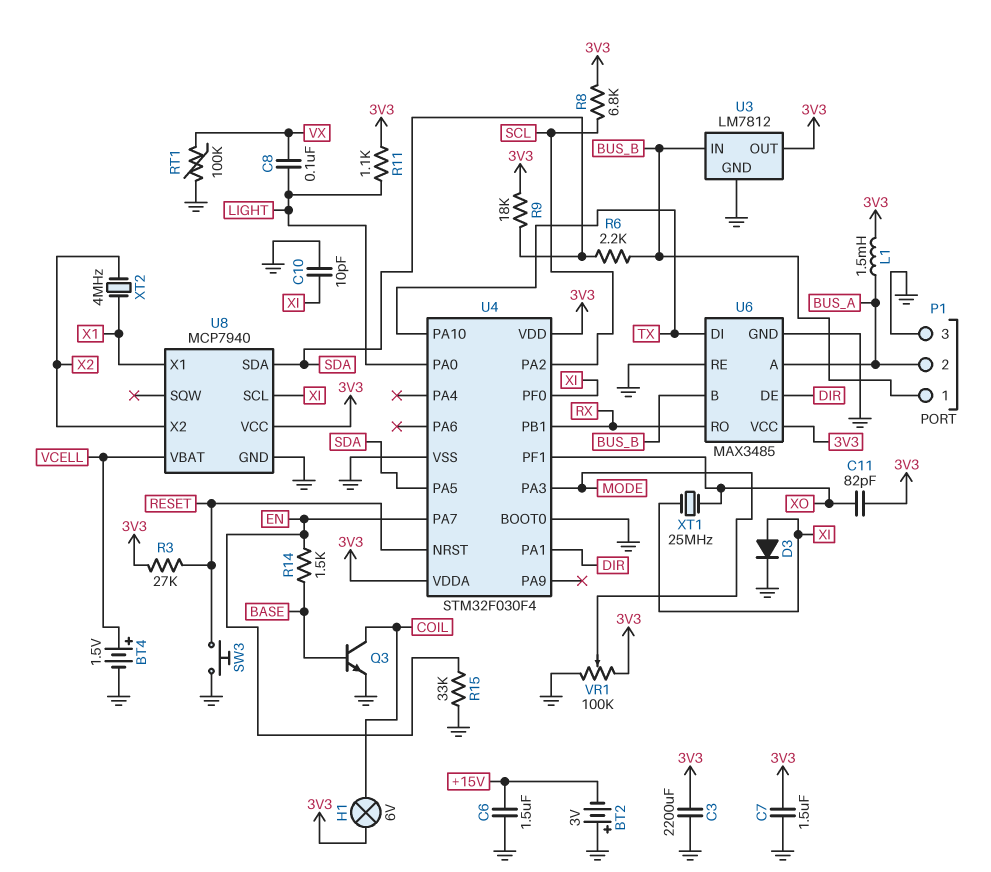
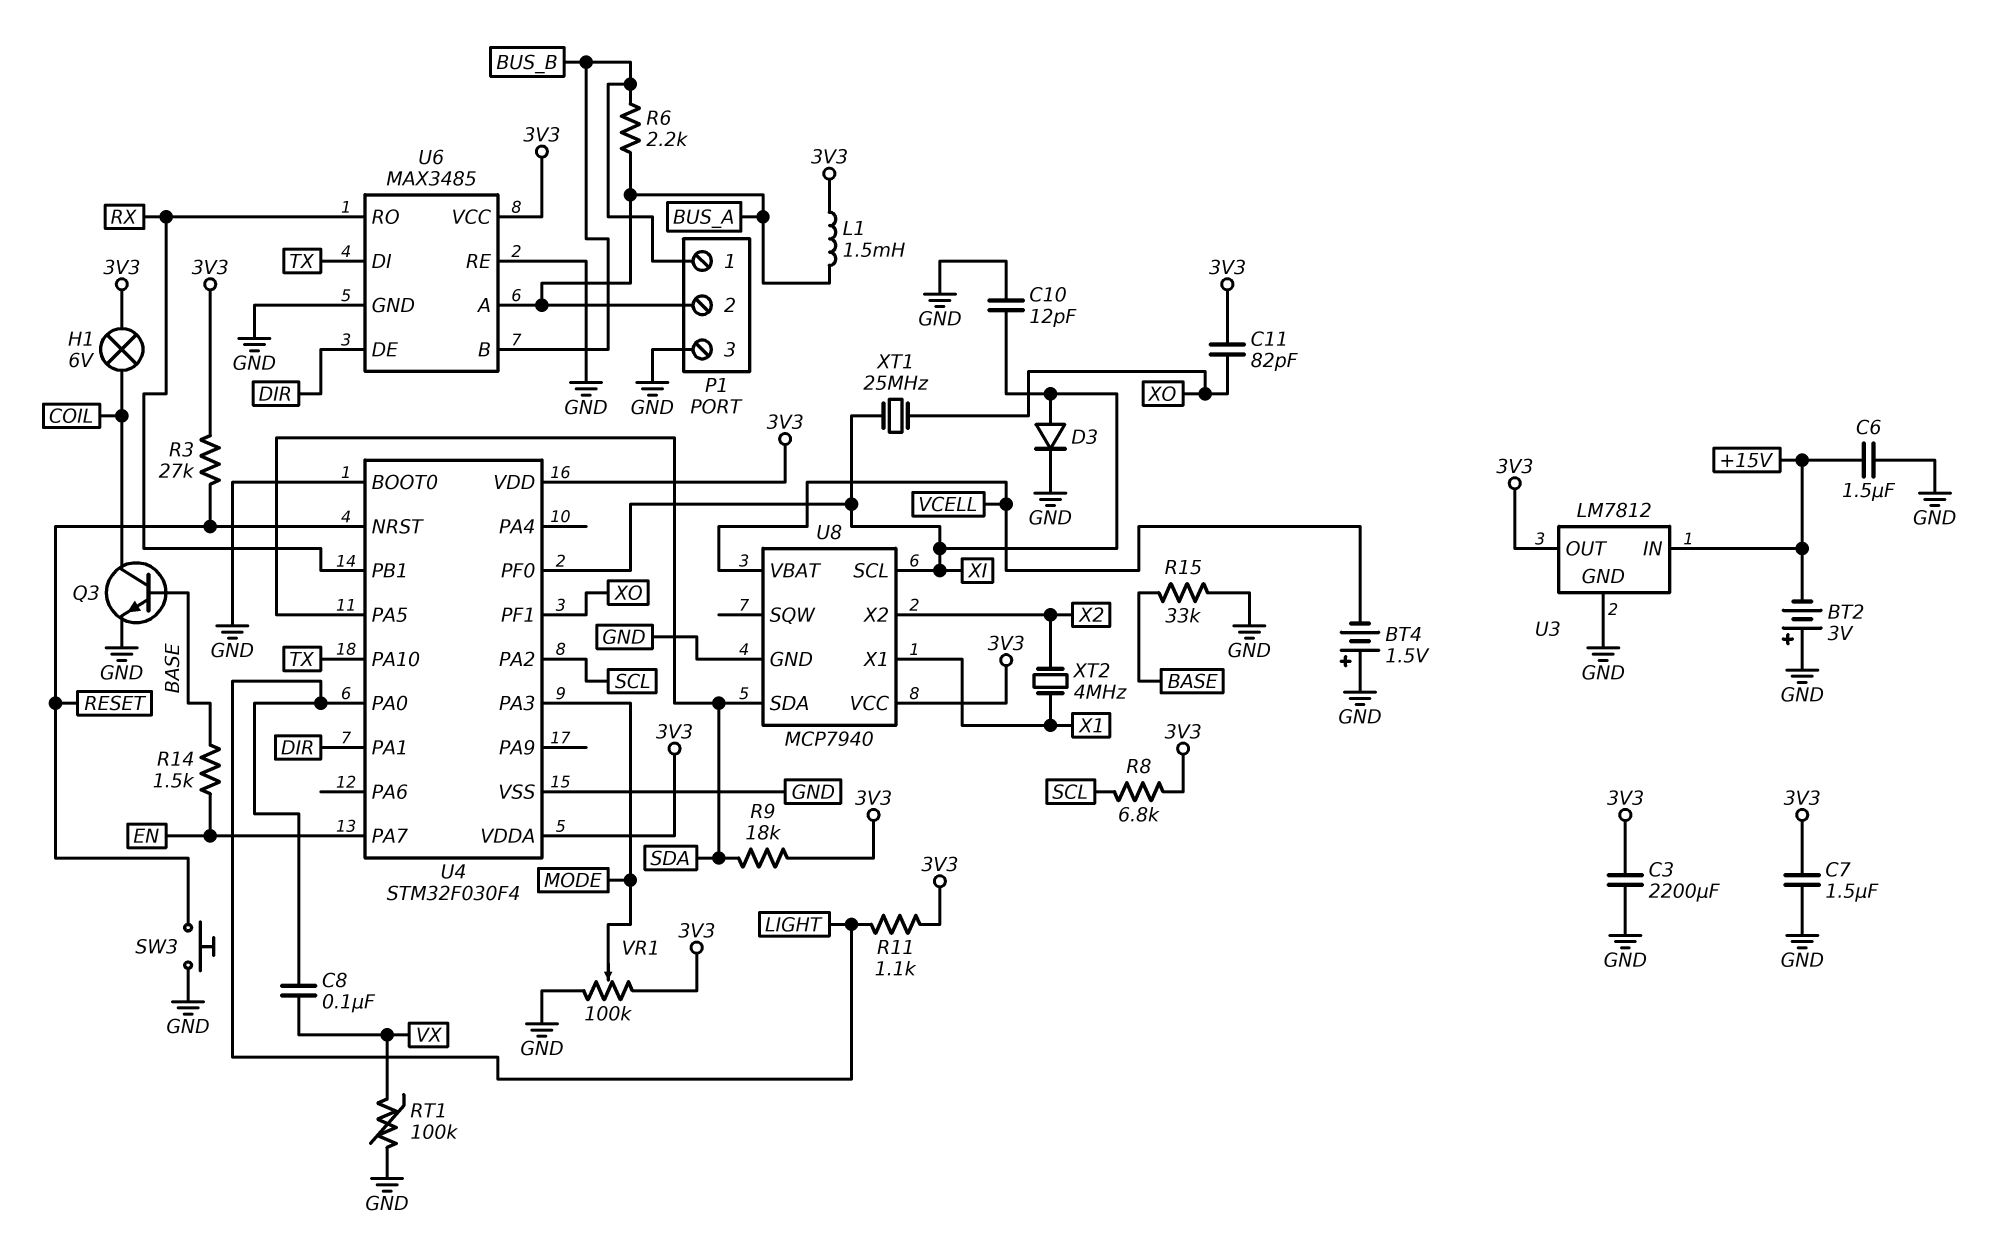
BT4: 1.5V (plus VCELL, minus GND) -> 1.5V (plus GND, minus VCELL)
C10: 10pF (GND, XI) -> 12pF (GND, XI)
R6: 2.2k (BUS_B, SDA) -> 2.2k (BUS_A, BUS_B)
R15: 33k (EN, GND) -> 33k (BASE, GND)
U3 pin IN: BUS_B -> +15V

